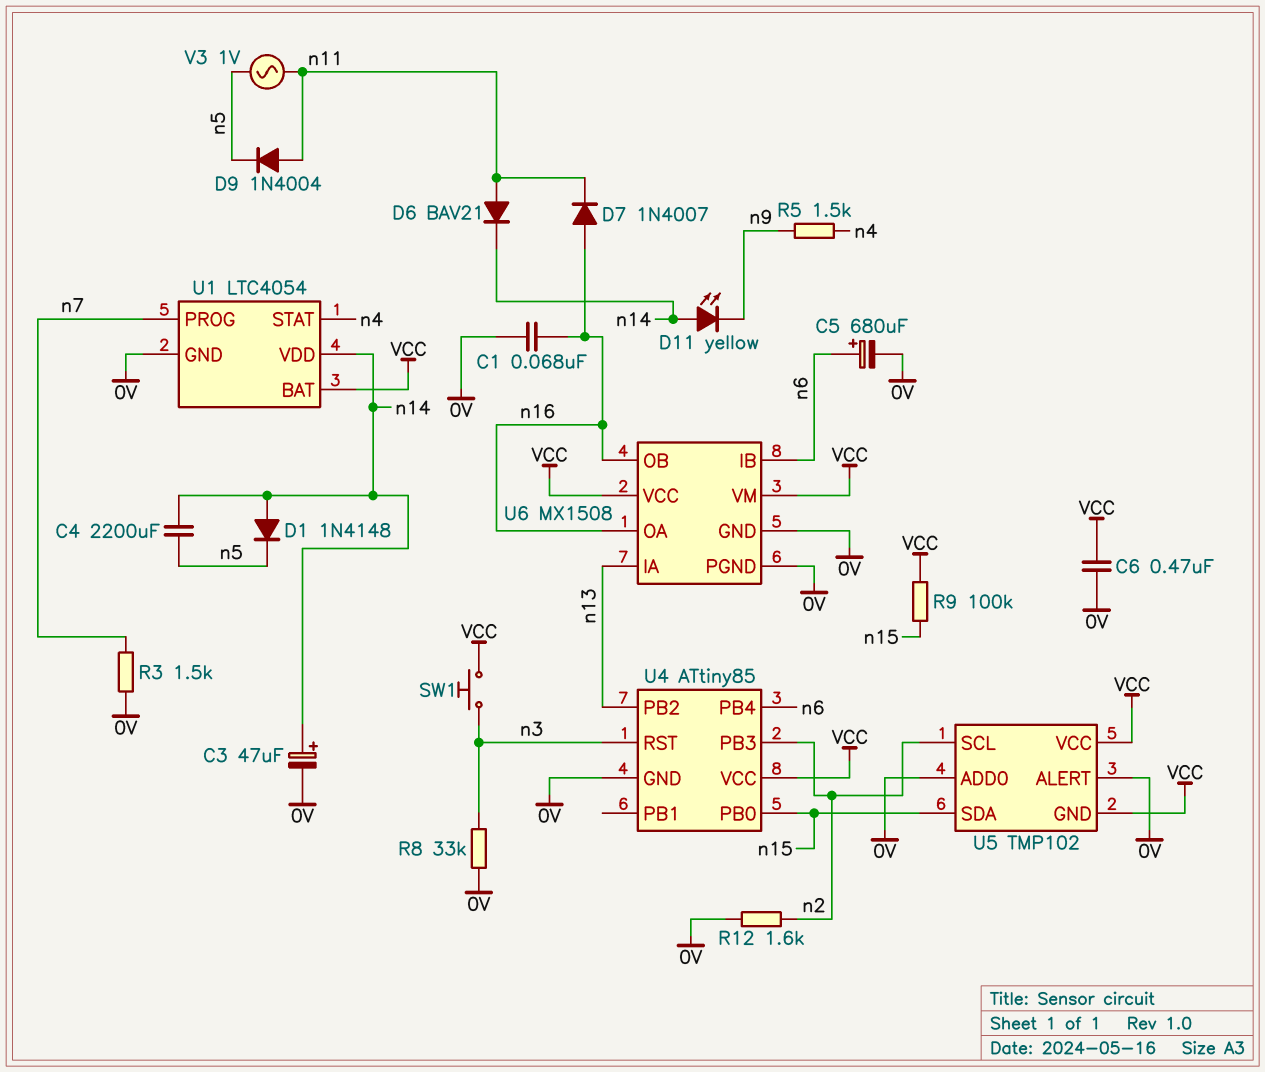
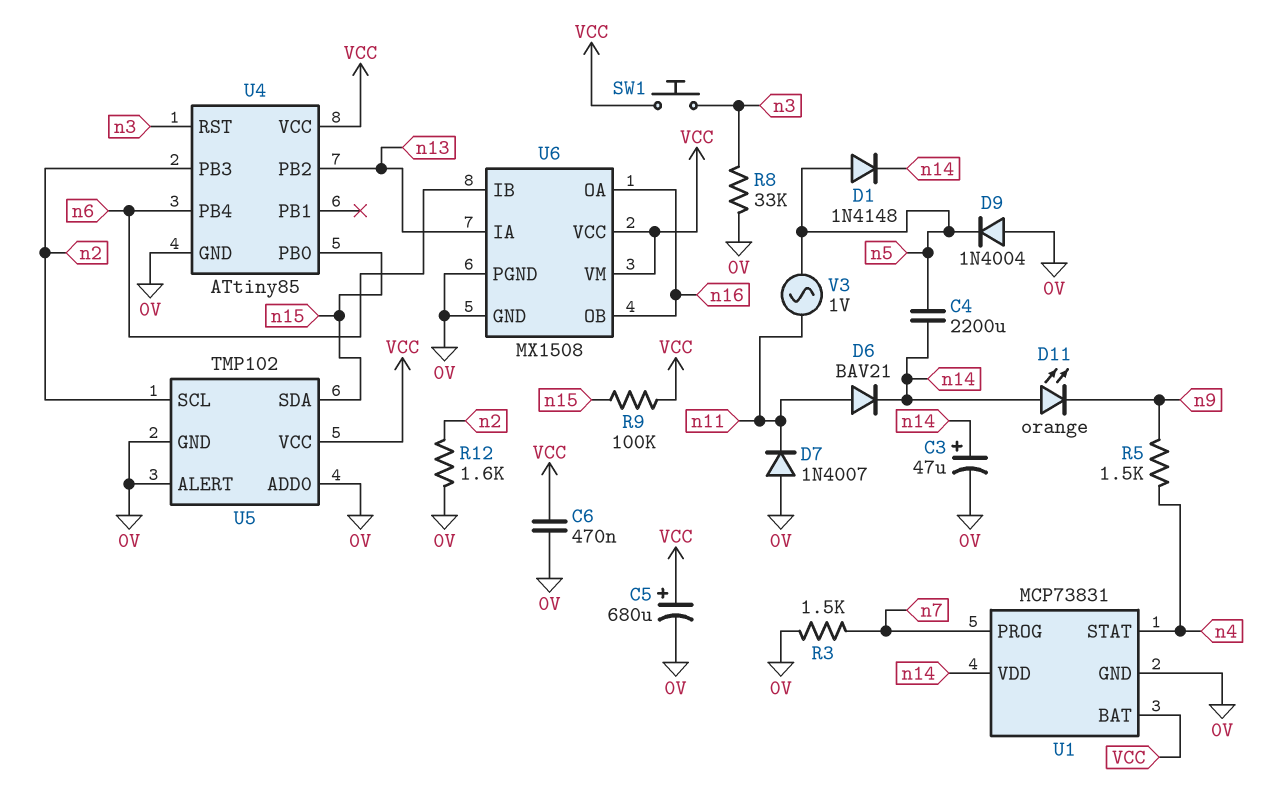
C1: 68nF (0V, n16) -> none
C5: 680uF (plus n6, minus 0V) -> 680uF (plus VCC, minus 0V)
D1: diode 1N4148 (A n14, K n5) -> diode 1N4148 (A n5, K n14)
D7: diode 1N4007 (A n16, K n11) -> diode 1N4007 (A 0V, K n11)
D9: diode 1N4004 (A n11, K n5) -> diode 1N4004 (A 0V, K n5)
D11: LED yellow (A n14, K n9) -> LED orange (A n14, K n9)
U1: LTC4054 -> MCP73831
U5 pin GND: VCC -> 0V

